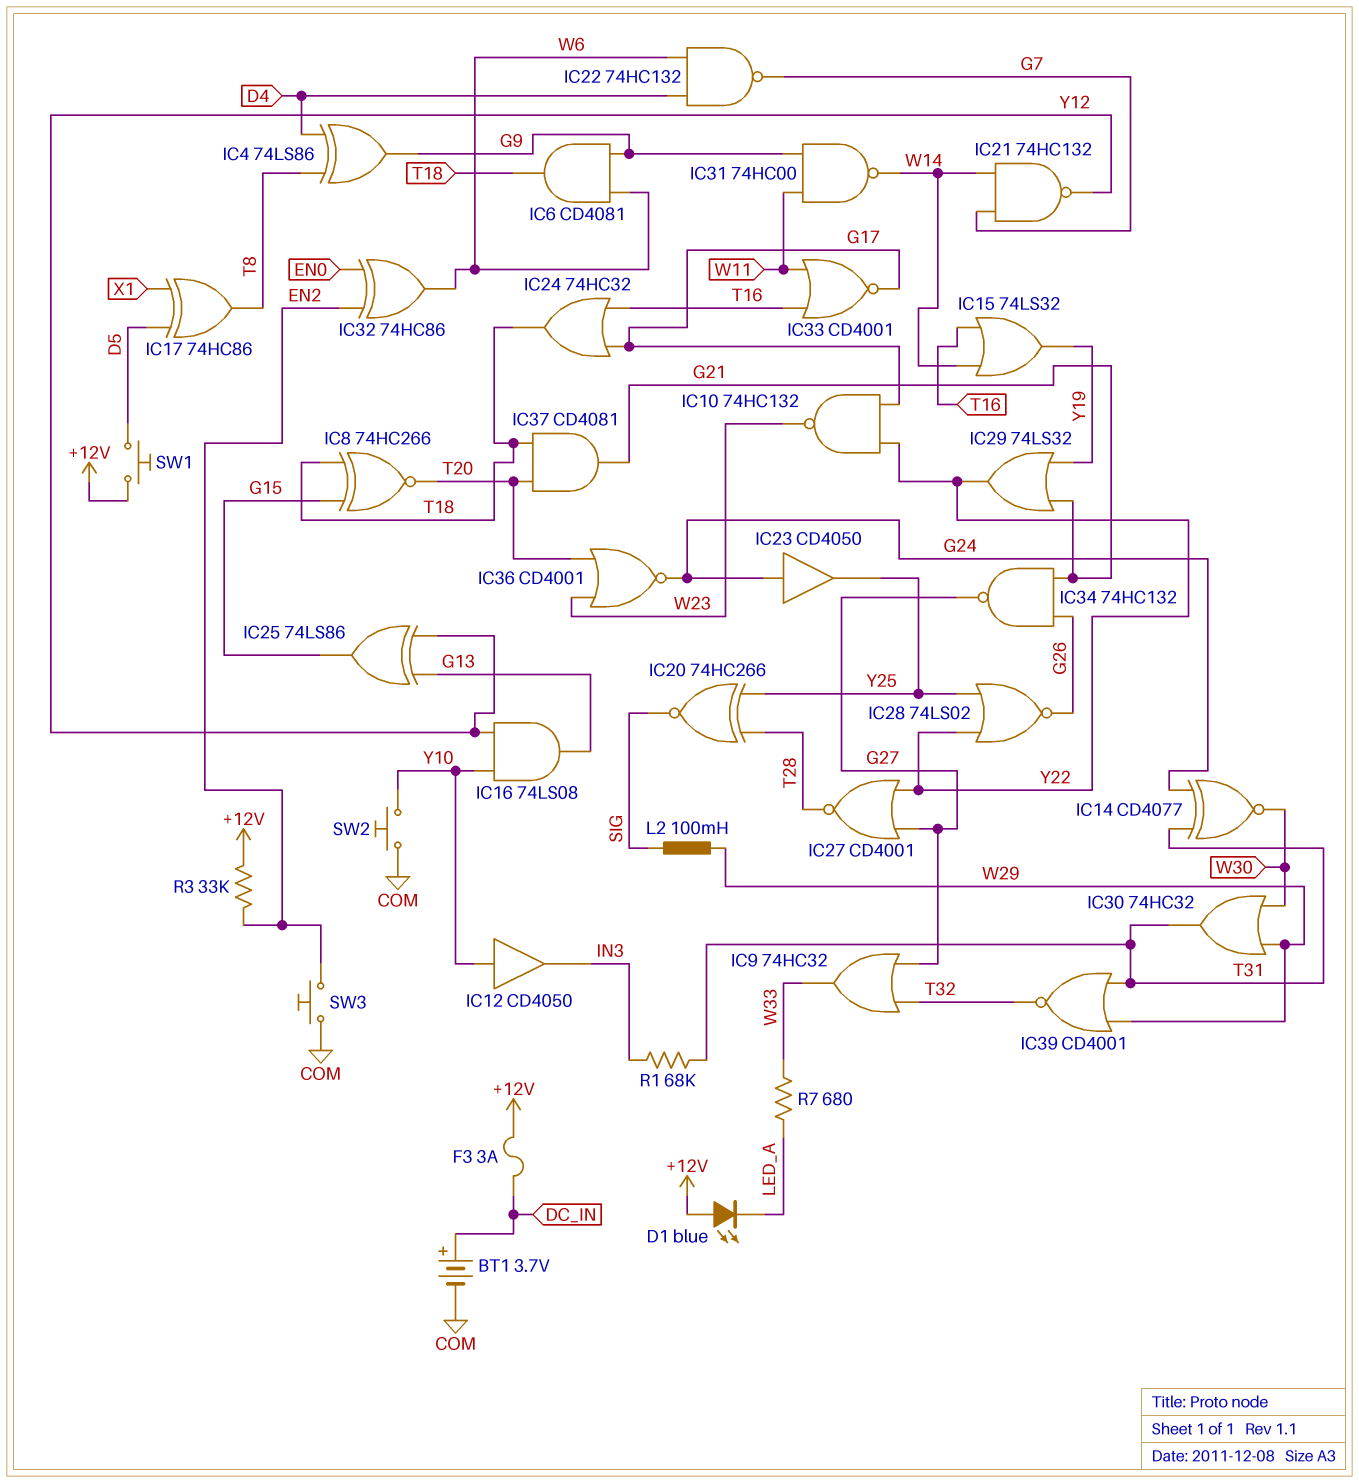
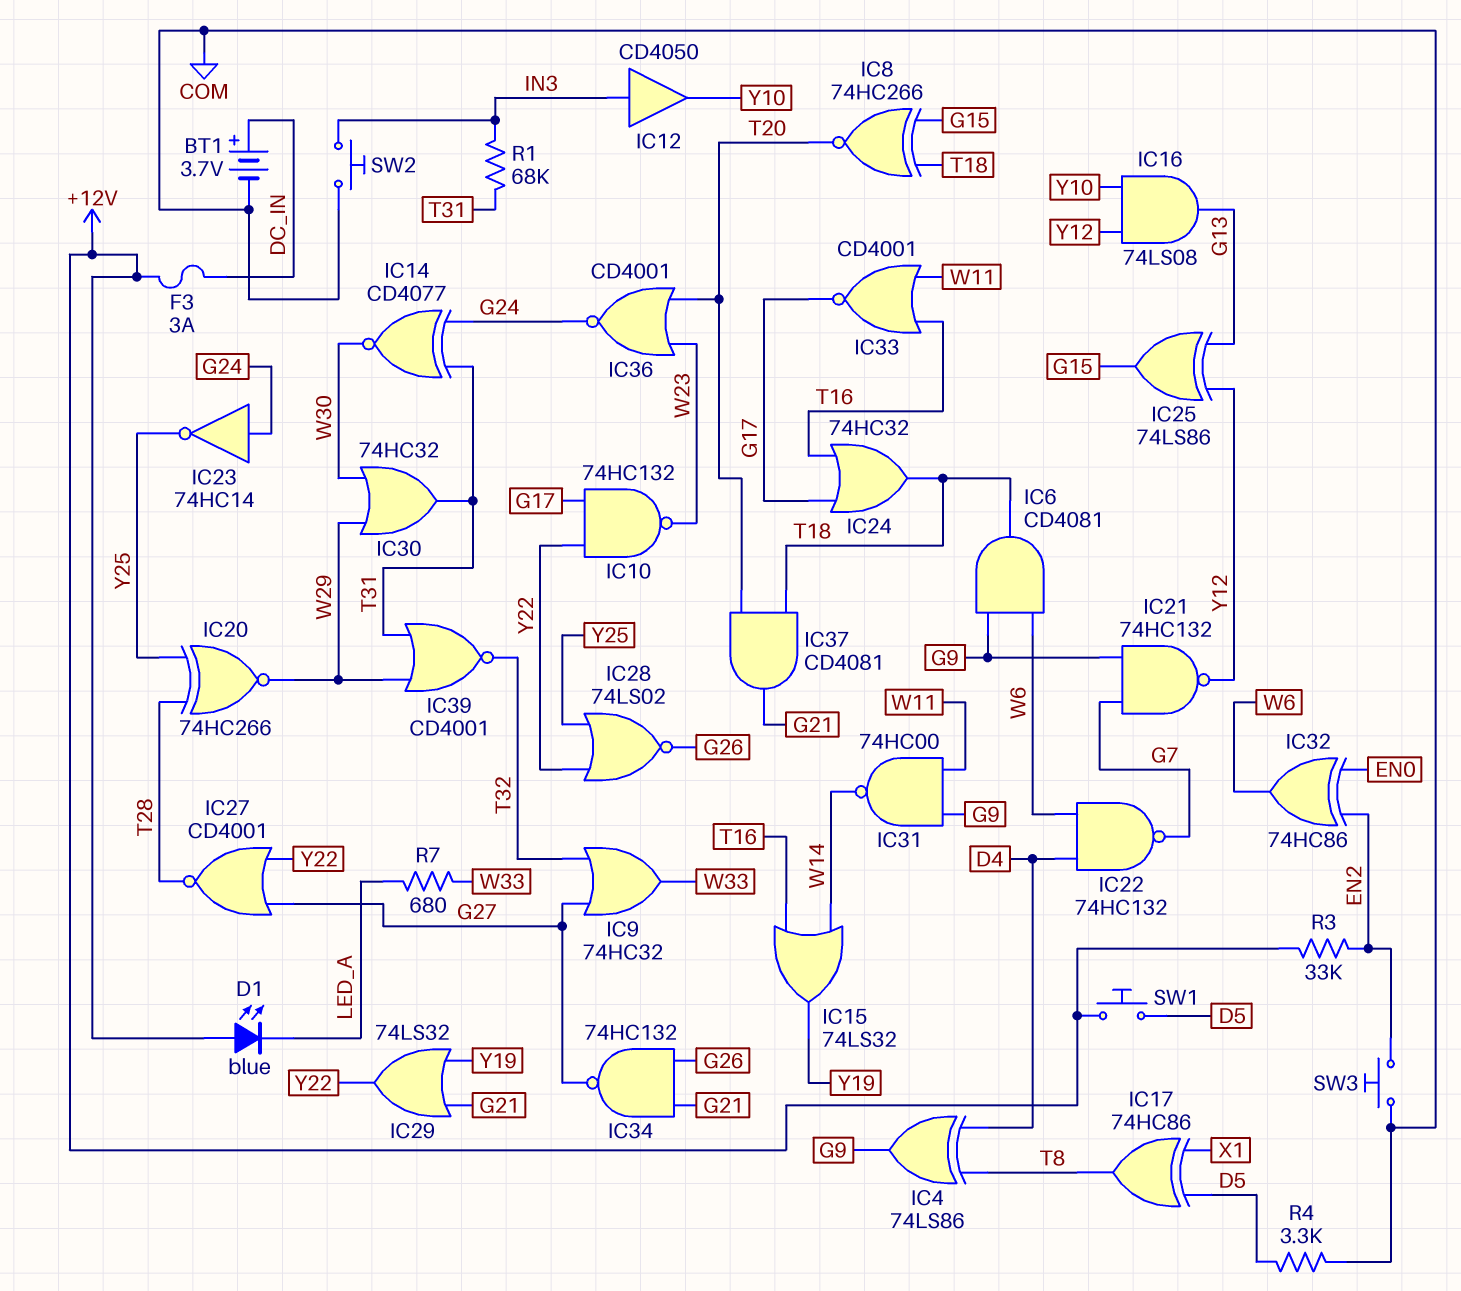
IC12: buffer CD4050 (in Y10, out IN3) -> buffer CD4050 (in IN3, out Y10)
IC20: XNOR 74HC266 (in T28, in Y25, out SIG) -> XNOR 74HC266 (in T28, in Y25, out W29)
IC21: NAND 74HC132 (in G7, in W14, out Y12) -> NAND 74HC132 (in G7, in G9, out Y12)
IC23: buffer CD4050 (in G24, out Y25) -> NOT 74HC14 (in G24, out Y25)
L2: 100mH (SIG, W29) -> none
R4: none -> 3.3k (COM, D5)
SW2: button (COM, Y10) -> button (COM, IN3)

